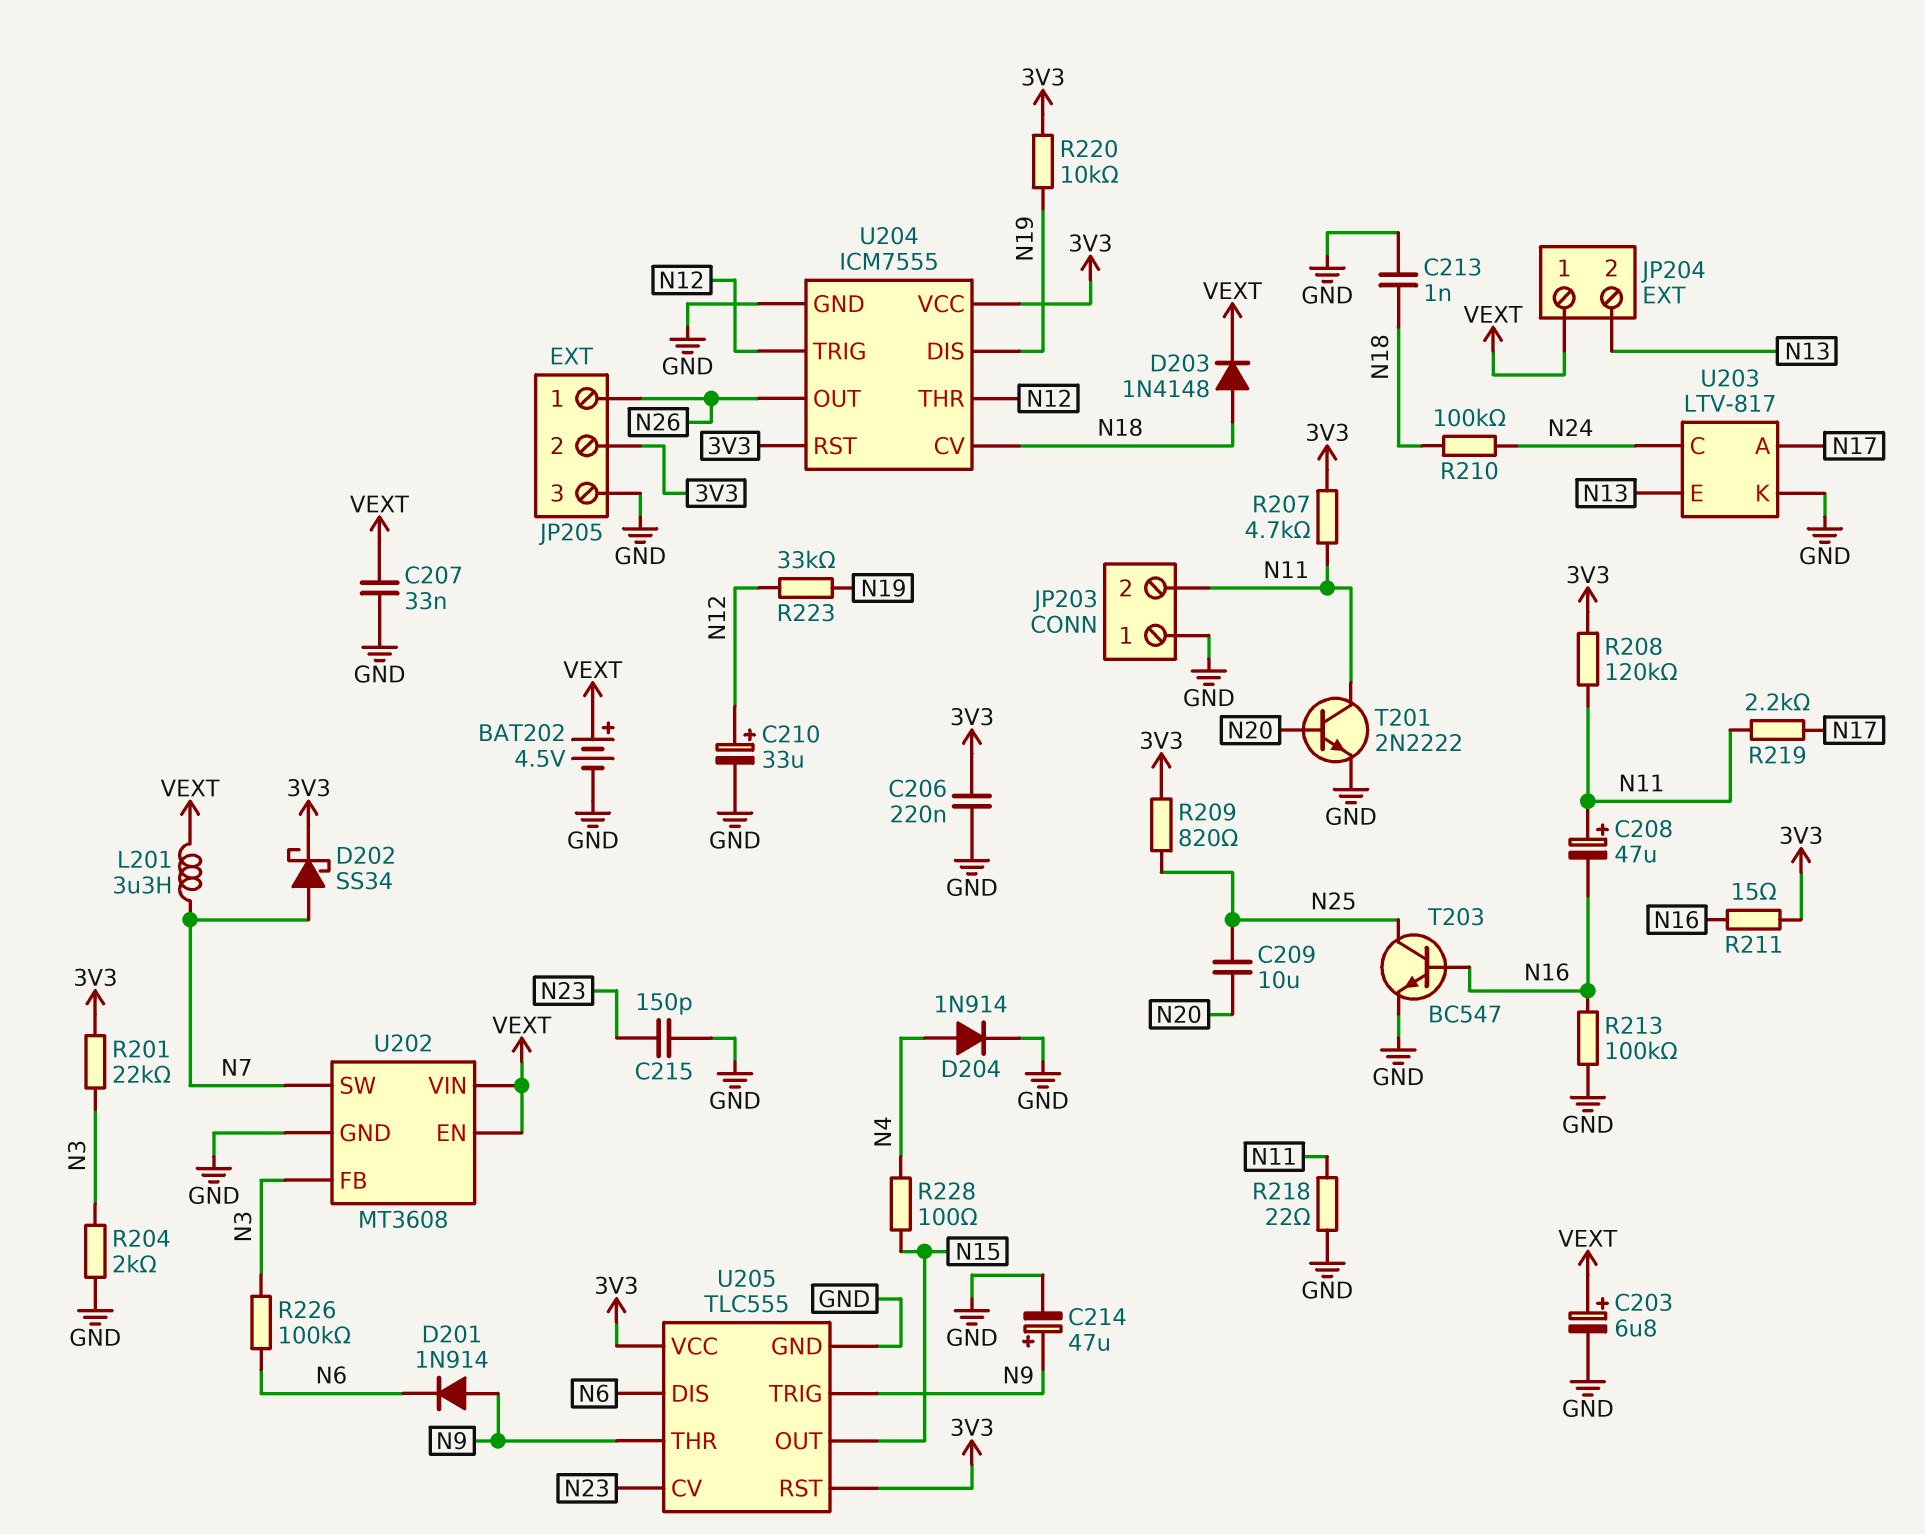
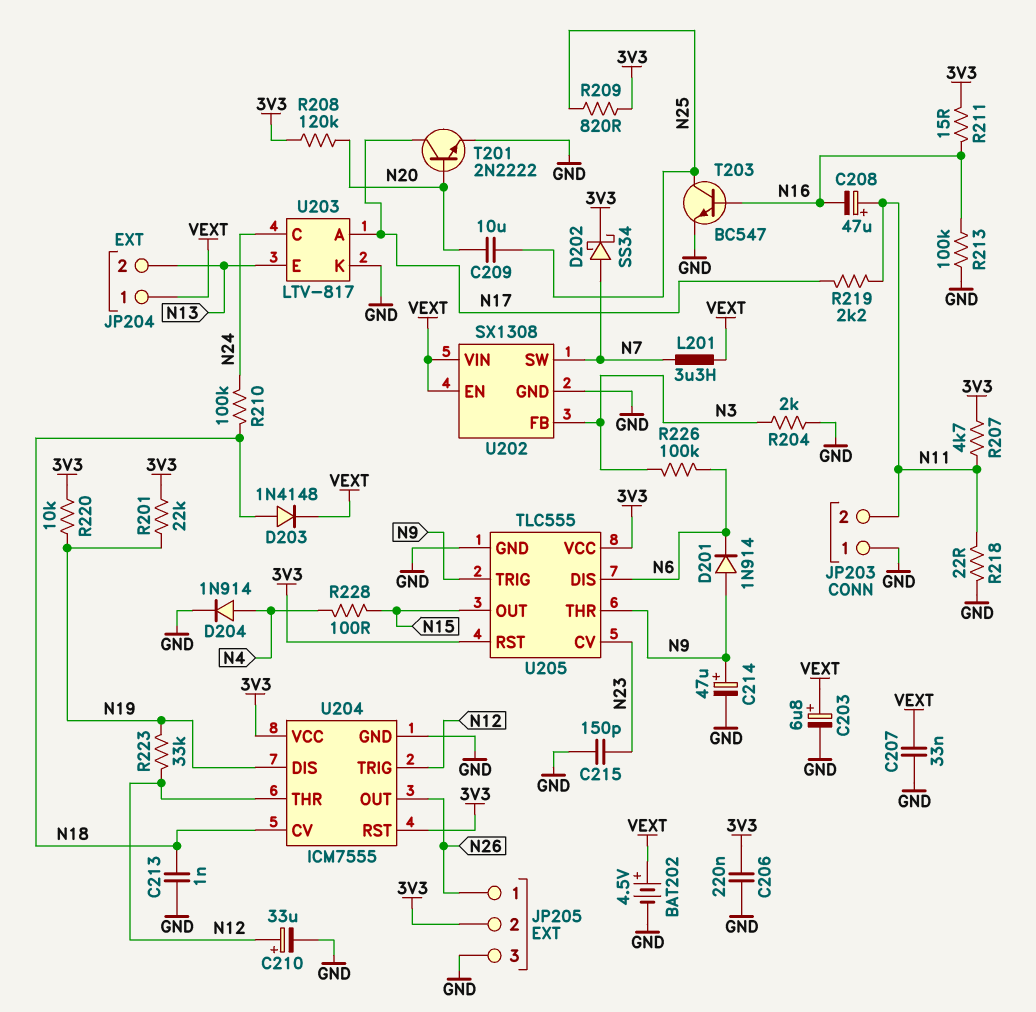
R201: 22k (3V3, N3) -> 22k (3V3, N19)
R208: 120k (3V3, N11) -> 120k (3V3, N20)
T201: NPN 2N2222 (B N20, C N11, E GND) -> NPN 2N2222 (B N20, C N17, E GND)
U202: MT3608 -> SX1308

